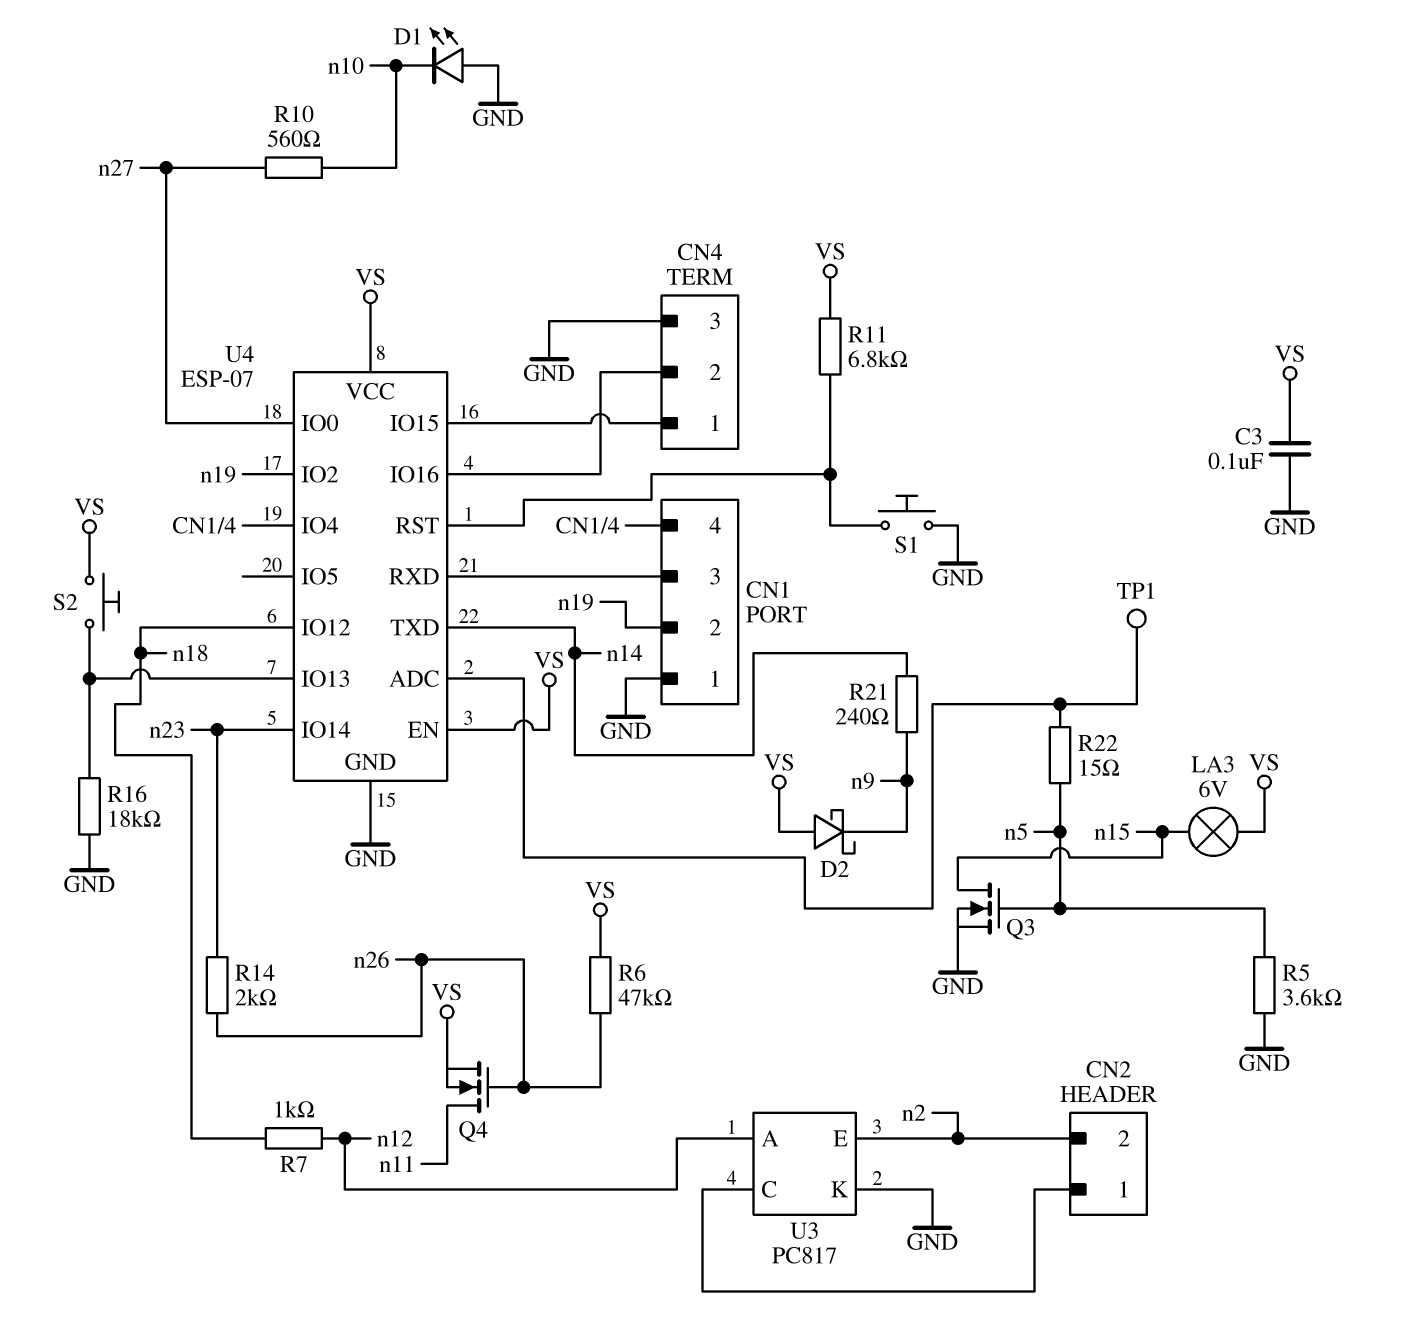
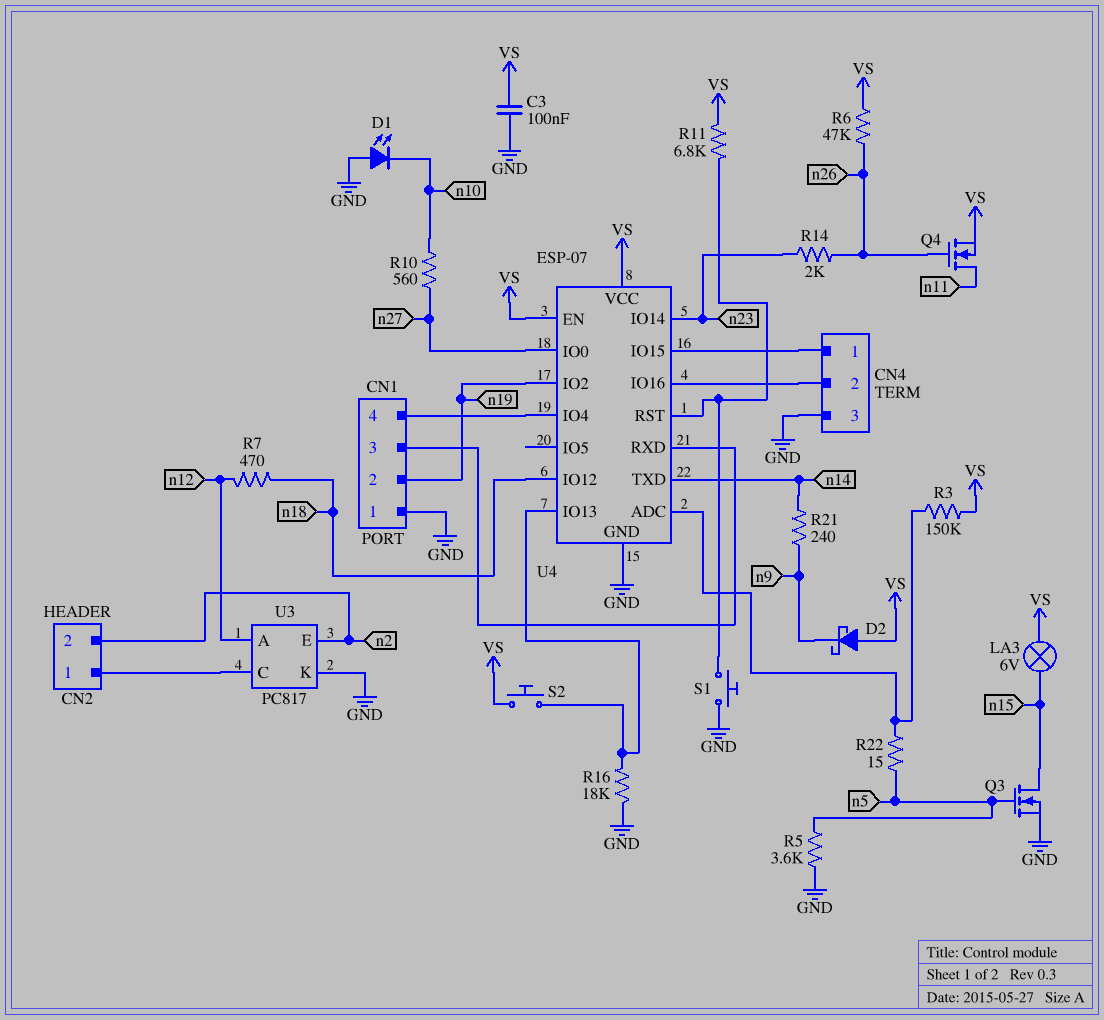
R3: none -> 150k (U4/ADC, VS)
R7: 1k (n12, n18) -> 470 (n12, n18)
TP1: test point (U4/ADC) -> none

